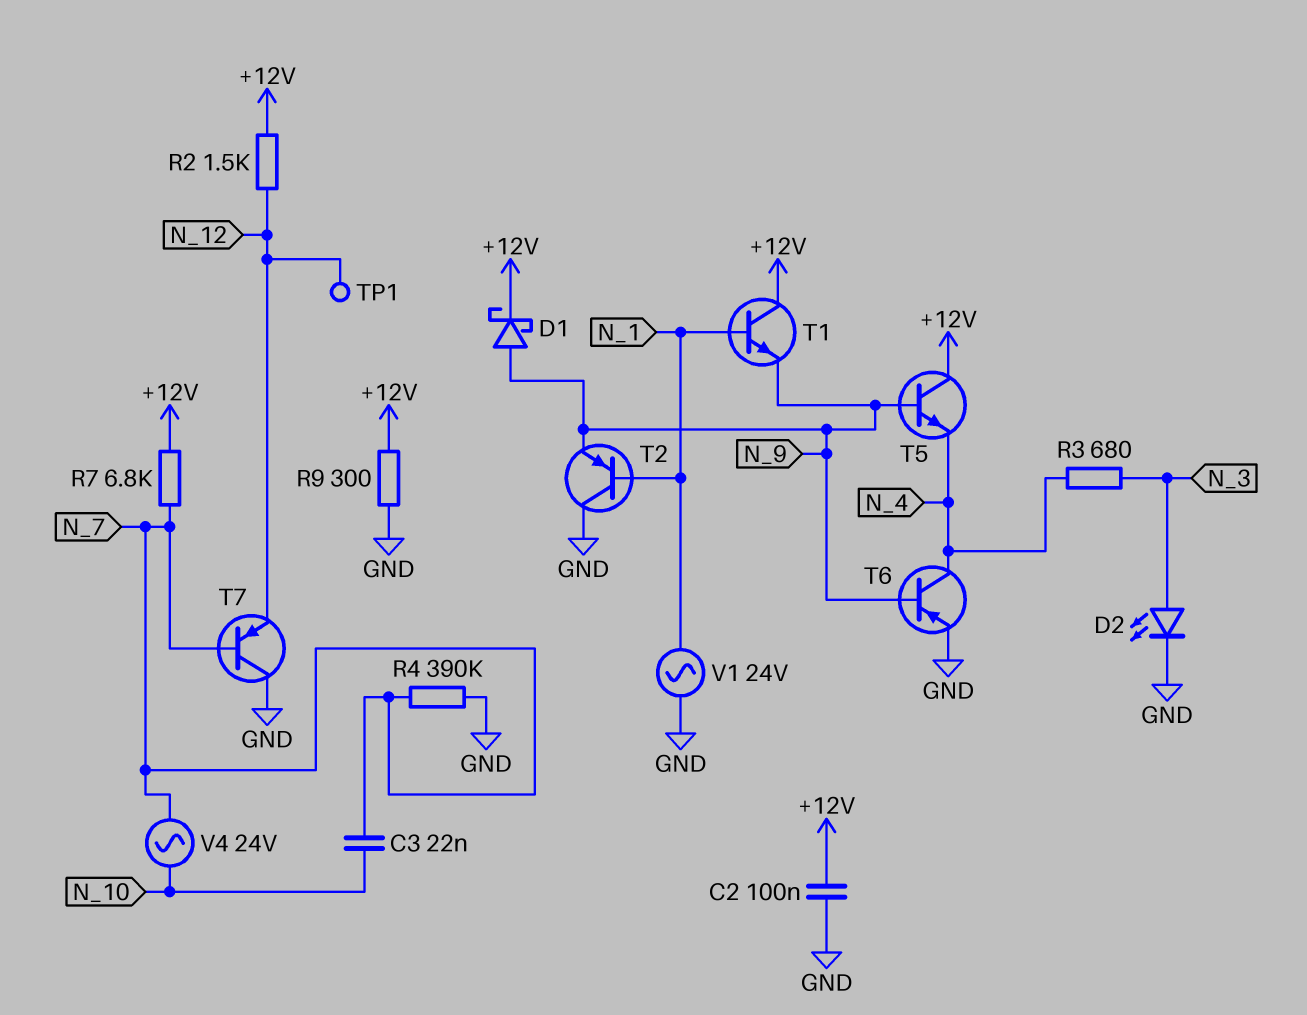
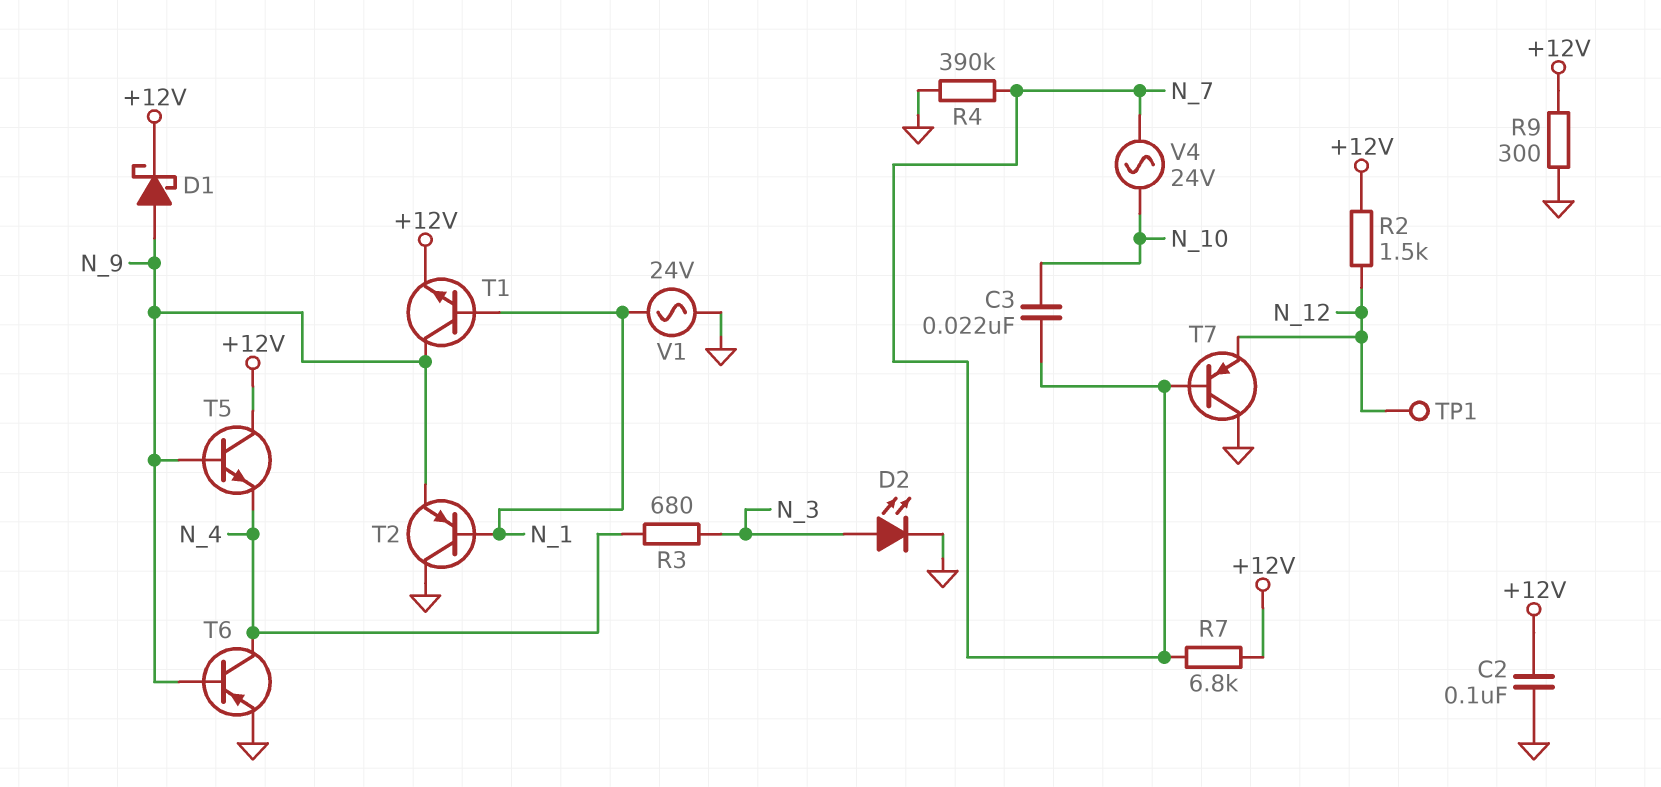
T1: NPN (B N_1, C +12V, E N_9) -> NPN (B N_1, C N_9, E +12V)

